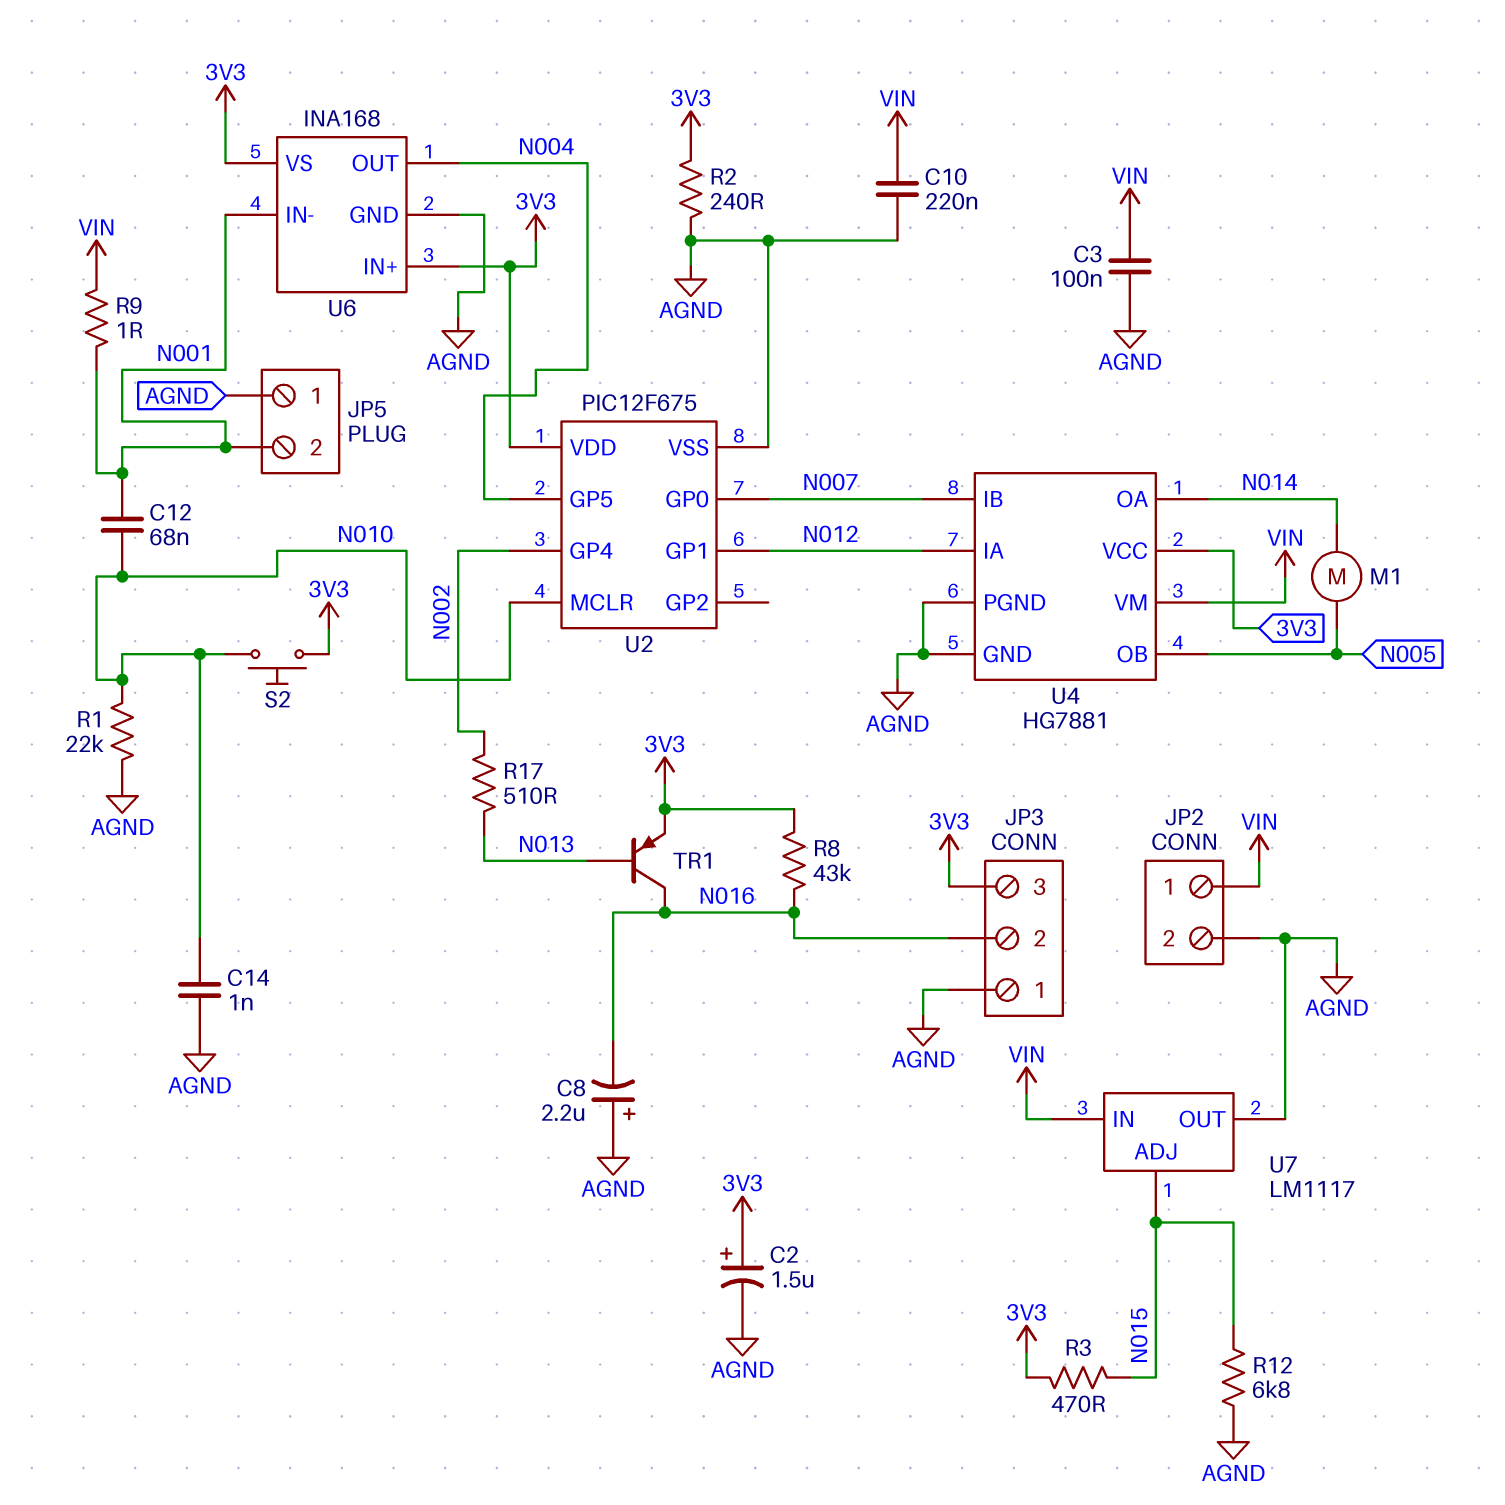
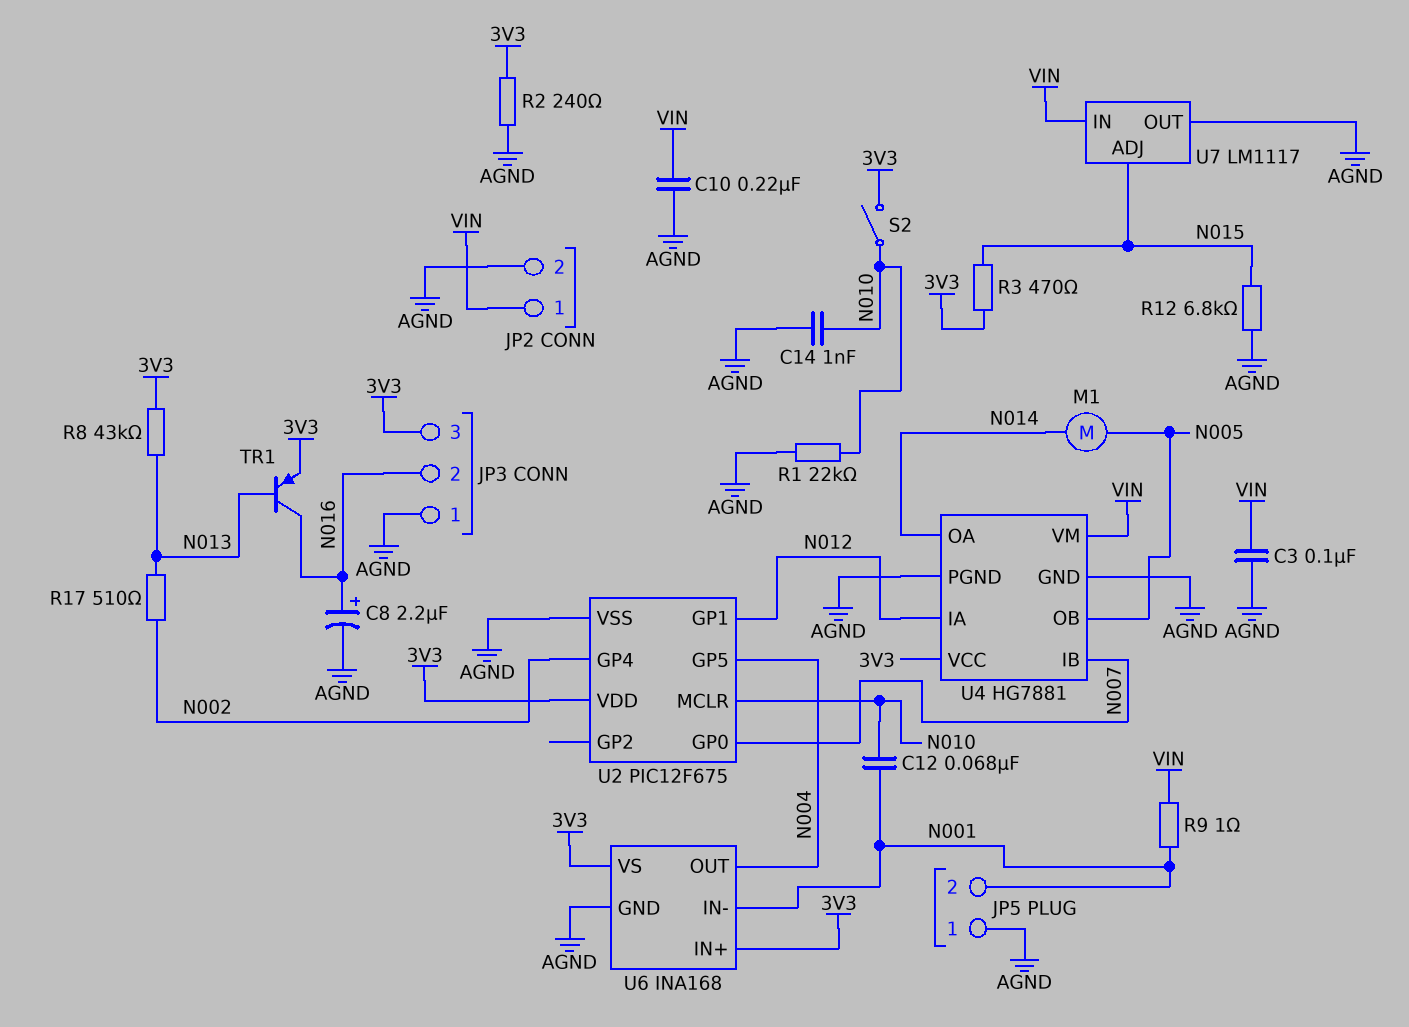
C2: 1.5uF (plus 3V3, minus AGND) -> none
C8: 2.2uF (plus AGND, minus N016) -> 2.2uF (plus N016, minus AGND)
R8: 43k (3V3, N016) -> 43k (3V3, N013)
S2: button (3V3, N010) -> switch (3V3, N010)

